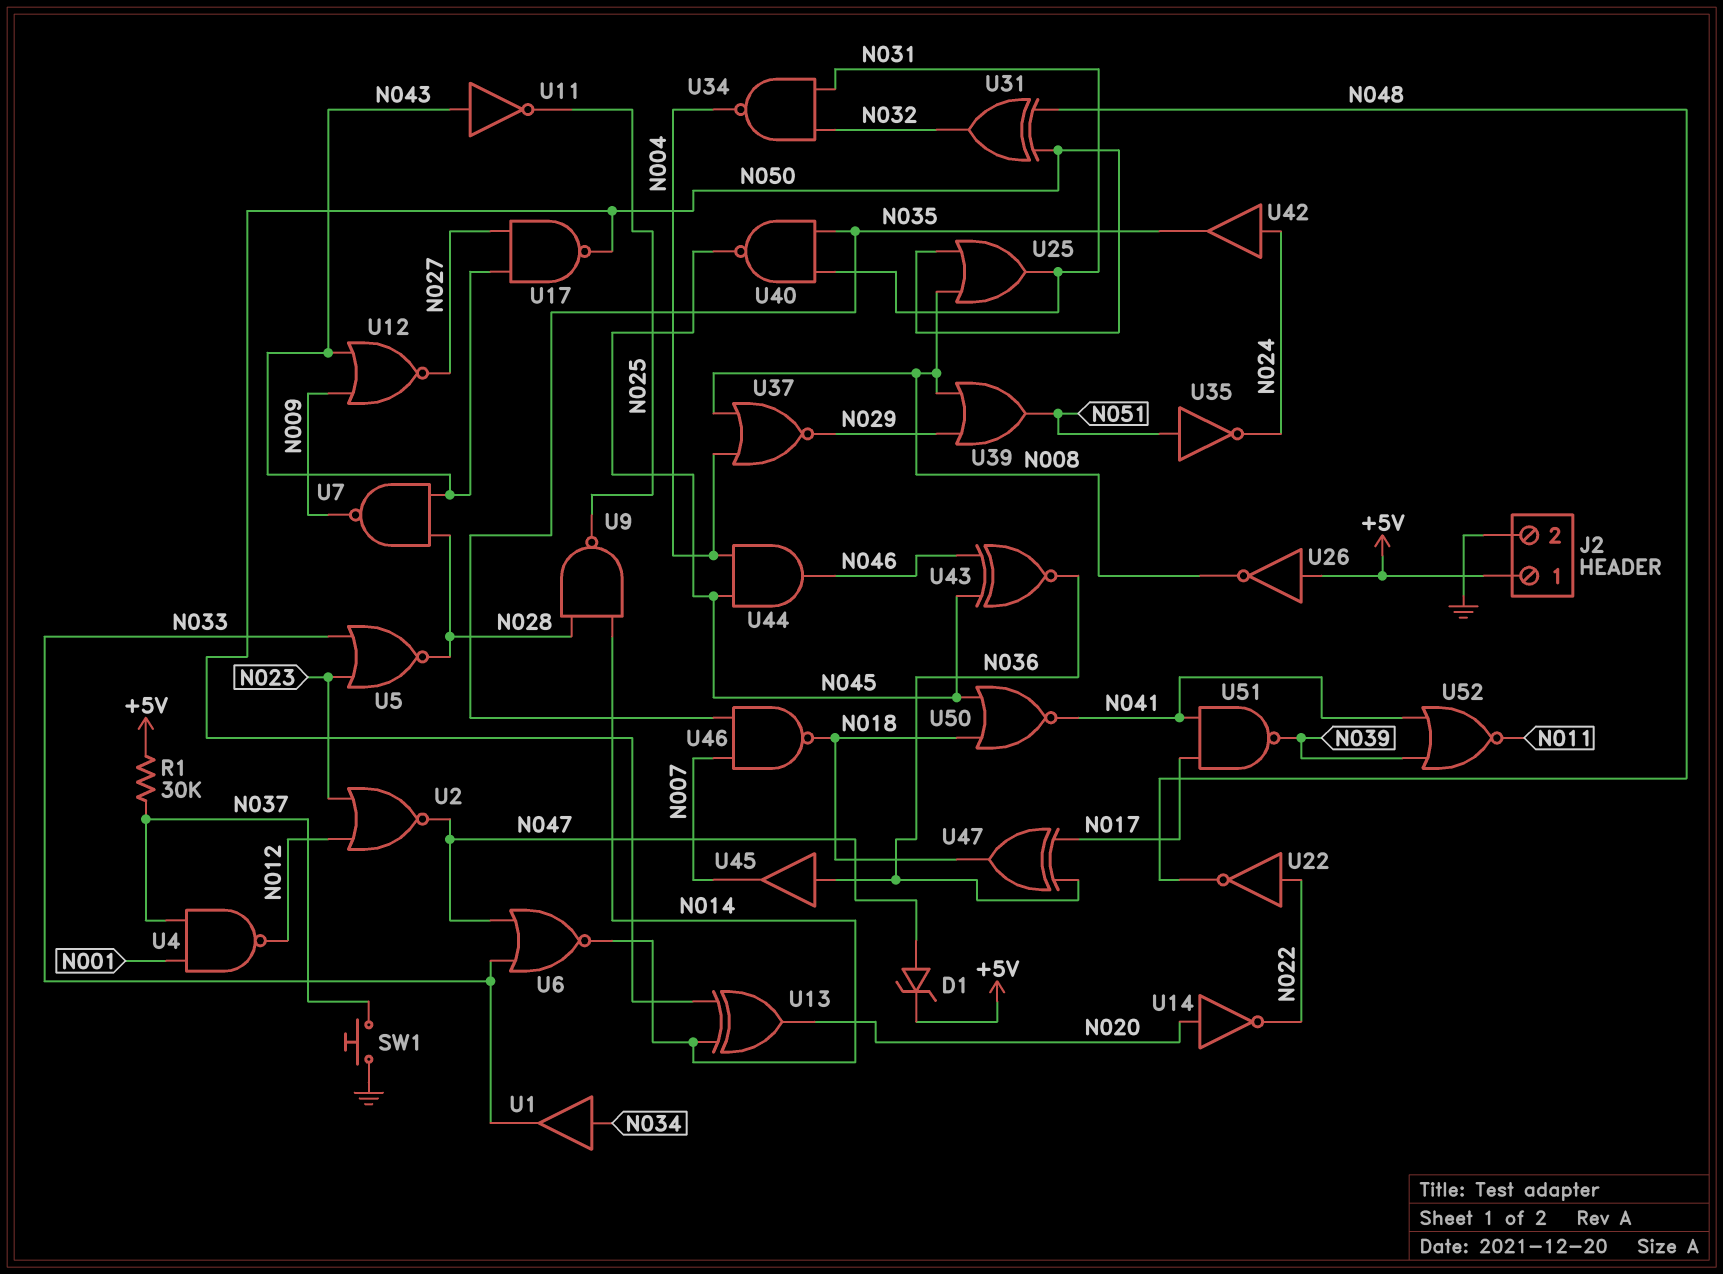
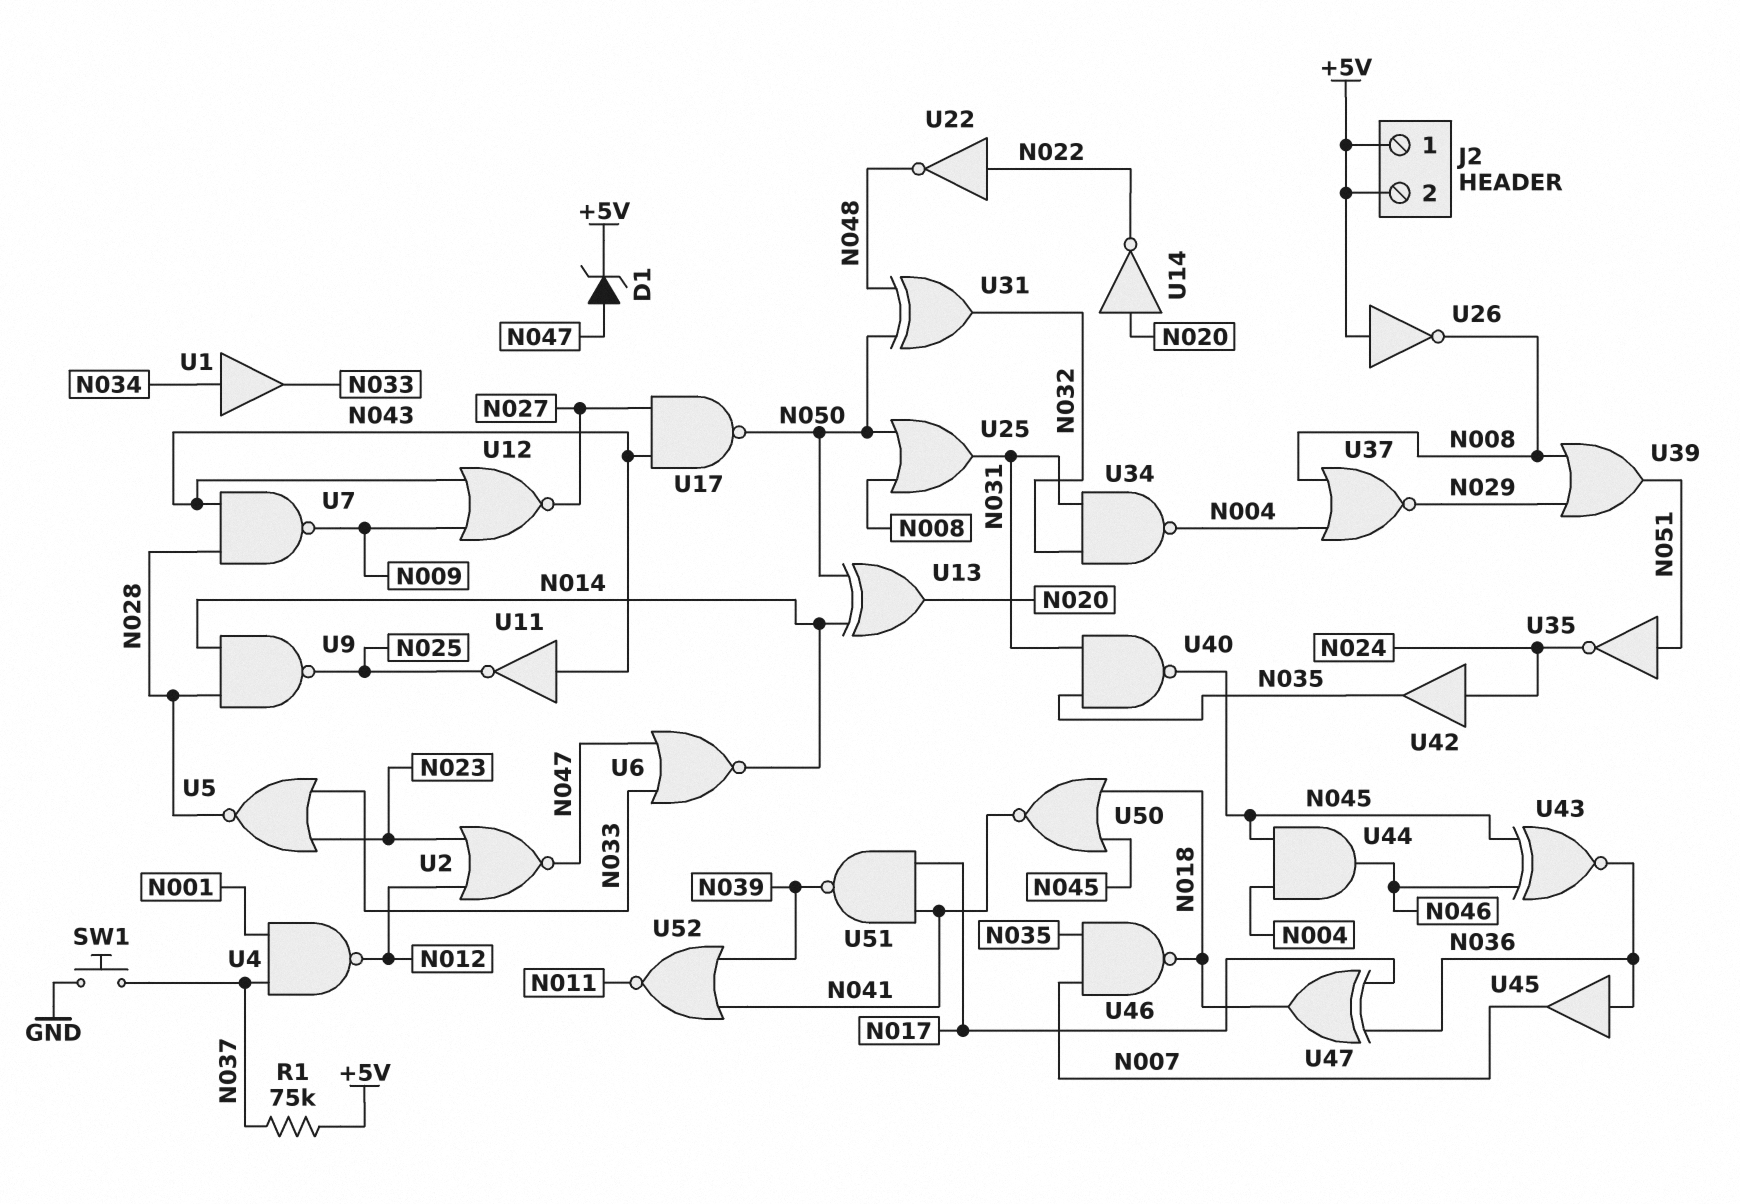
J2 pin 2: GND -> +5V
R1: 30k (+5V, N037) -> 75k (+5V, N037)

